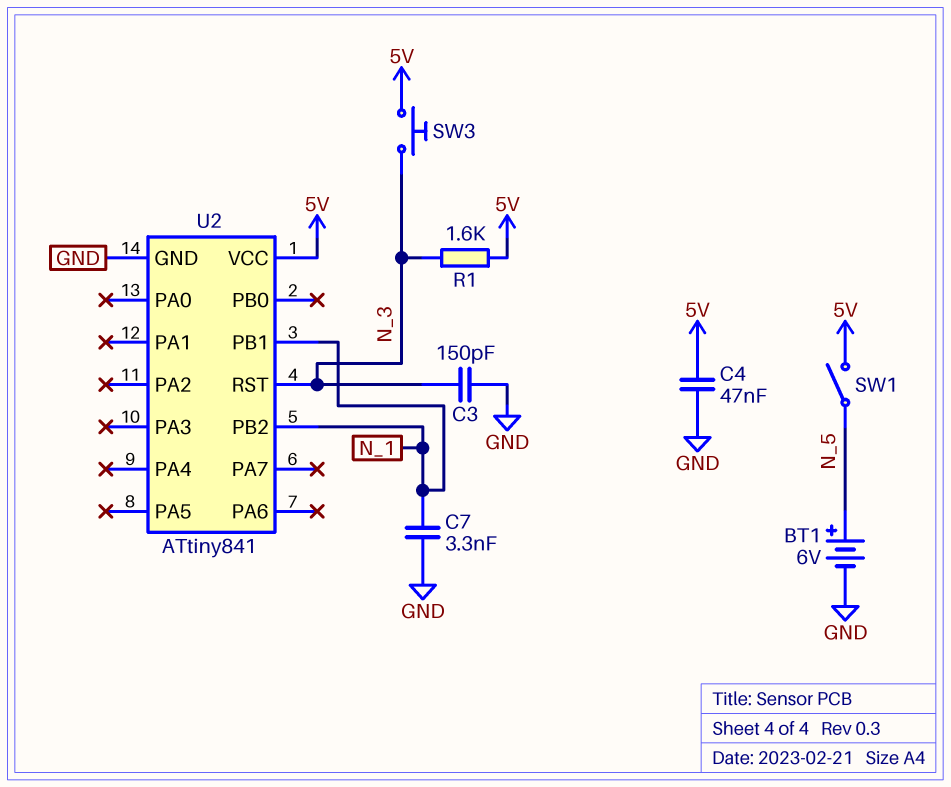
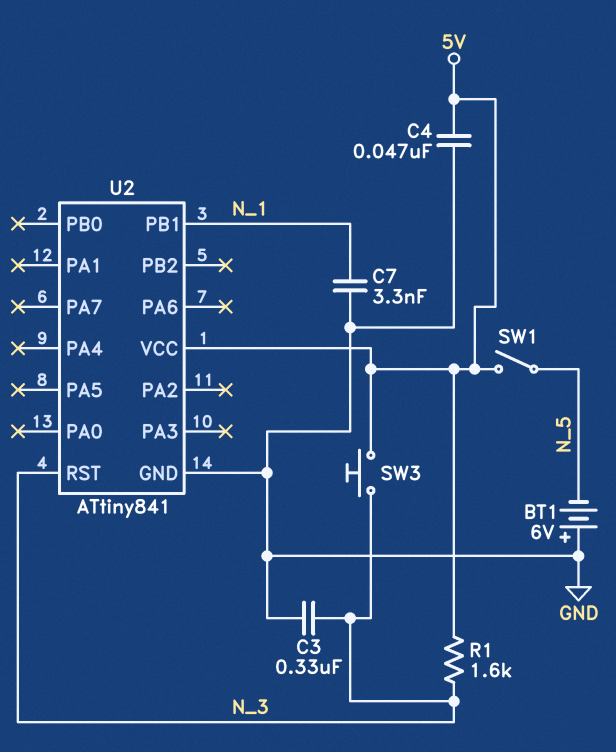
BT1: 6V (plus N_5, minus GND) -> 6V (plus GND, minus N_5)
C3: 150pF (GND, N_3) -> 330nF (GND, N_3)
U2 pin PB2: N_1 -> none

